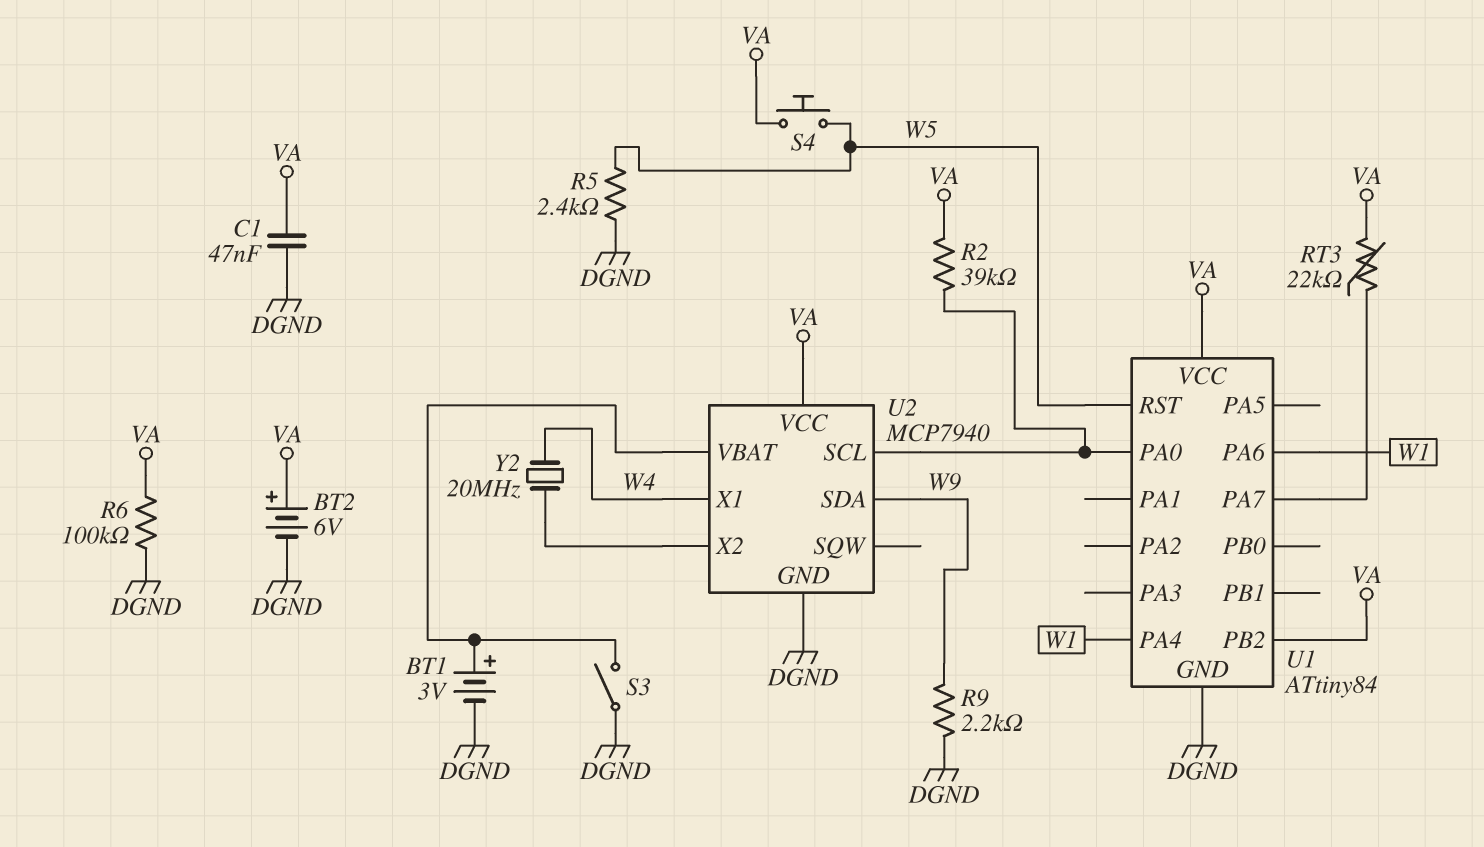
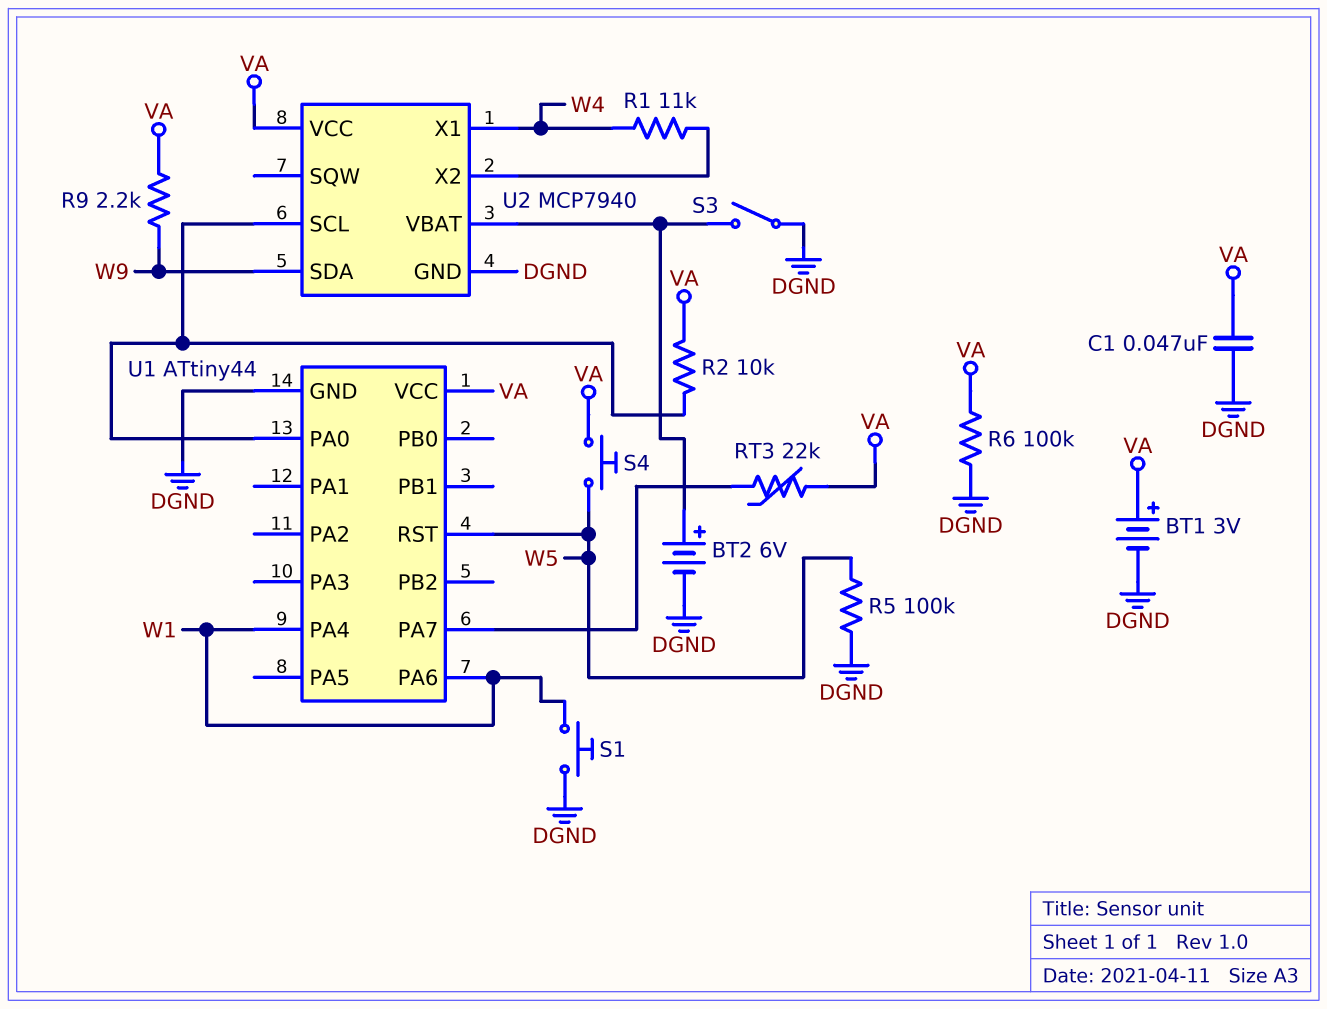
BT1: 3V (plus U2/VBAT, minus DGND) -> 3V (plus VA, minus DGND)
BT2: 6V (plus VA, minus DGND) -> 6V (plus U2/VBAT, minus DGND)
R1: none -> 11k (U2/X2, W4)
R2: 39k (U1/PA0, VA) -> 10k (U1/PA0, VA)
R5: 2.4k (DGND, W5) -> 100k (DGND, W5)
R9: 2.2k (DGND, W9) -> 2.2k (VA, W9)
S1: none -> button (DGND, W1)
U1: ATtiny84 -> ATtiny44
U1 pin PB2: VA -> none
Y2: 20MHz (U2/X2, W4) -> none

